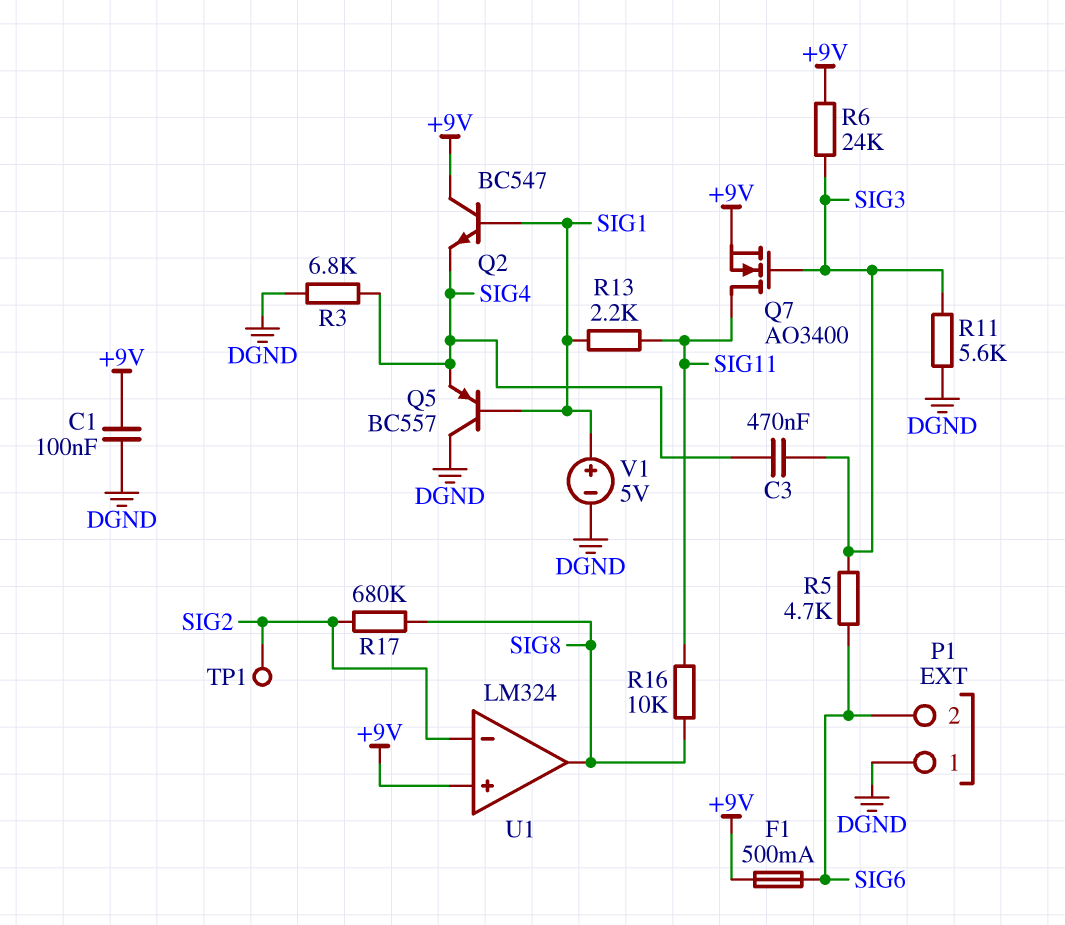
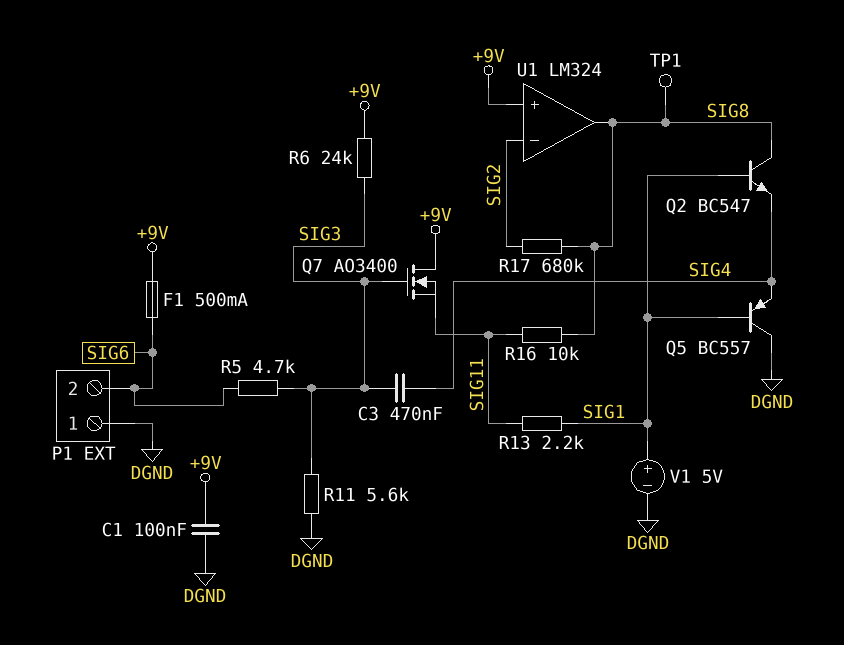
Q2: NPN BC547 (B SIG1, C +9V, E SIG4) -> NPN BC547 (B SIG1, C SIG8, E SIG4)
Q7: NMOS AO3400 (G SIG3, D SIG11, S +9V) -> NMOS AO3400 (G SIG3, D +9V, S SIG11)
R3: 6.8k (DGND, SIG4) -> none
TP1: test point (SIG2) -> test point (SIG8)

